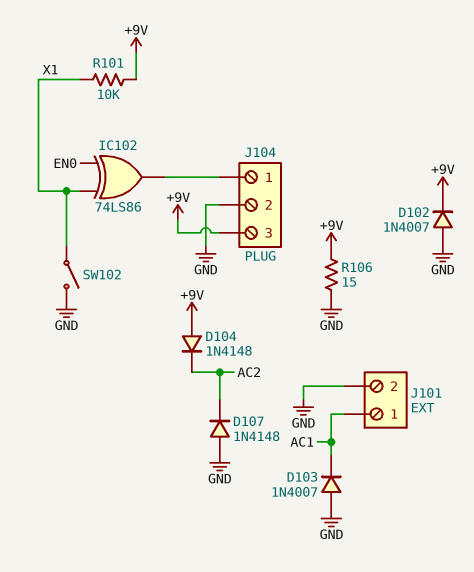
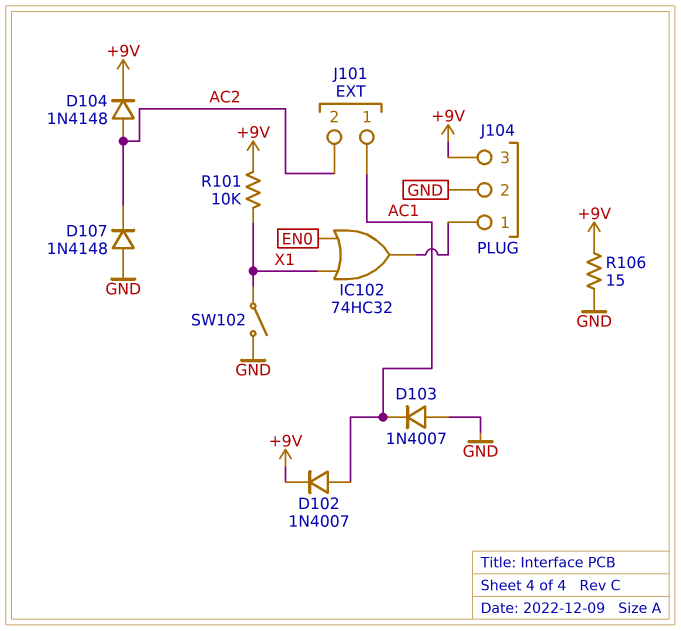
D102: diode 1N4007 (A GND, K +9V) -> diode 1N4007 (A AC1, K +9V)
D104: diode 1N4148 (A +9V, K AC2) -> diode 1N4148 (A AC2, K +9V)
IC102: XOR 74LS86 (in EN0, in X1, out J104/1) -> OR 74HC32 (in EN0, in X1, out J104/1)
J101 pin 2: GND -> AC2

